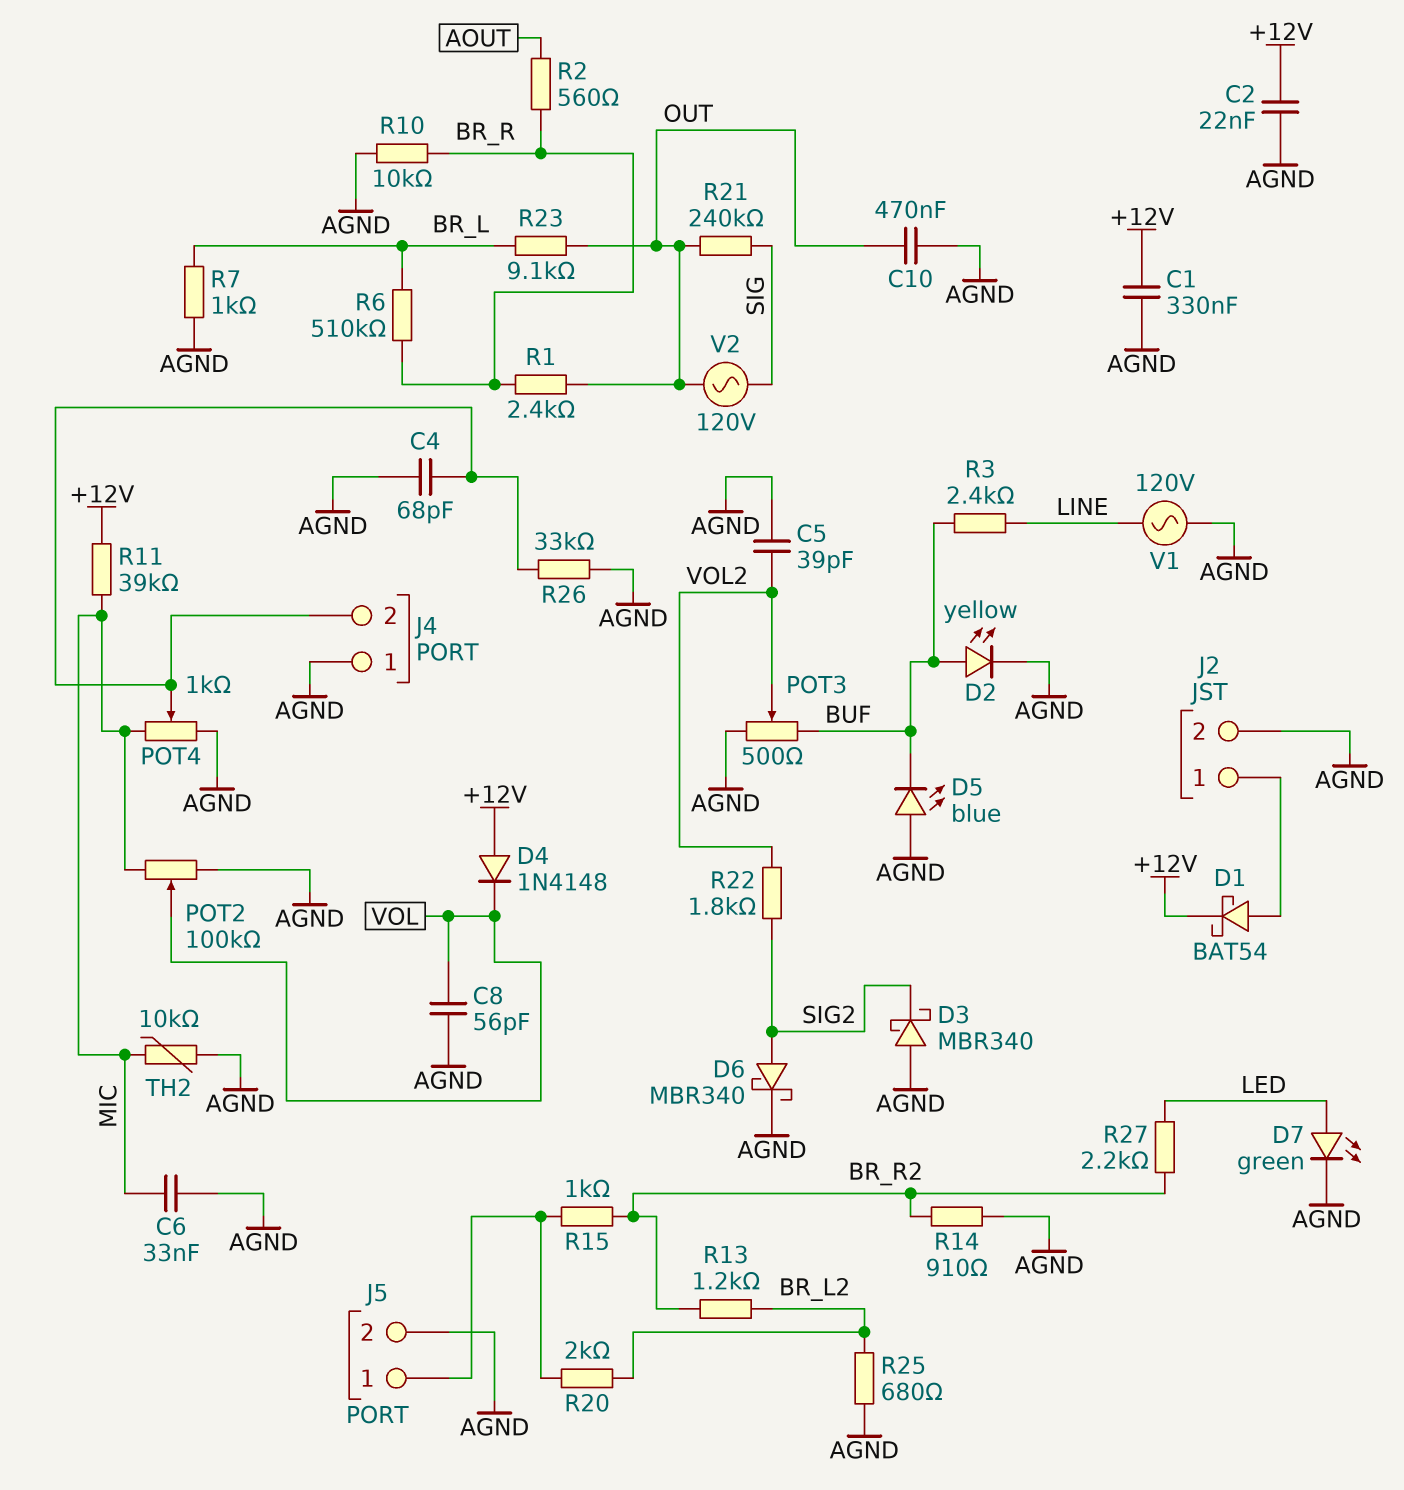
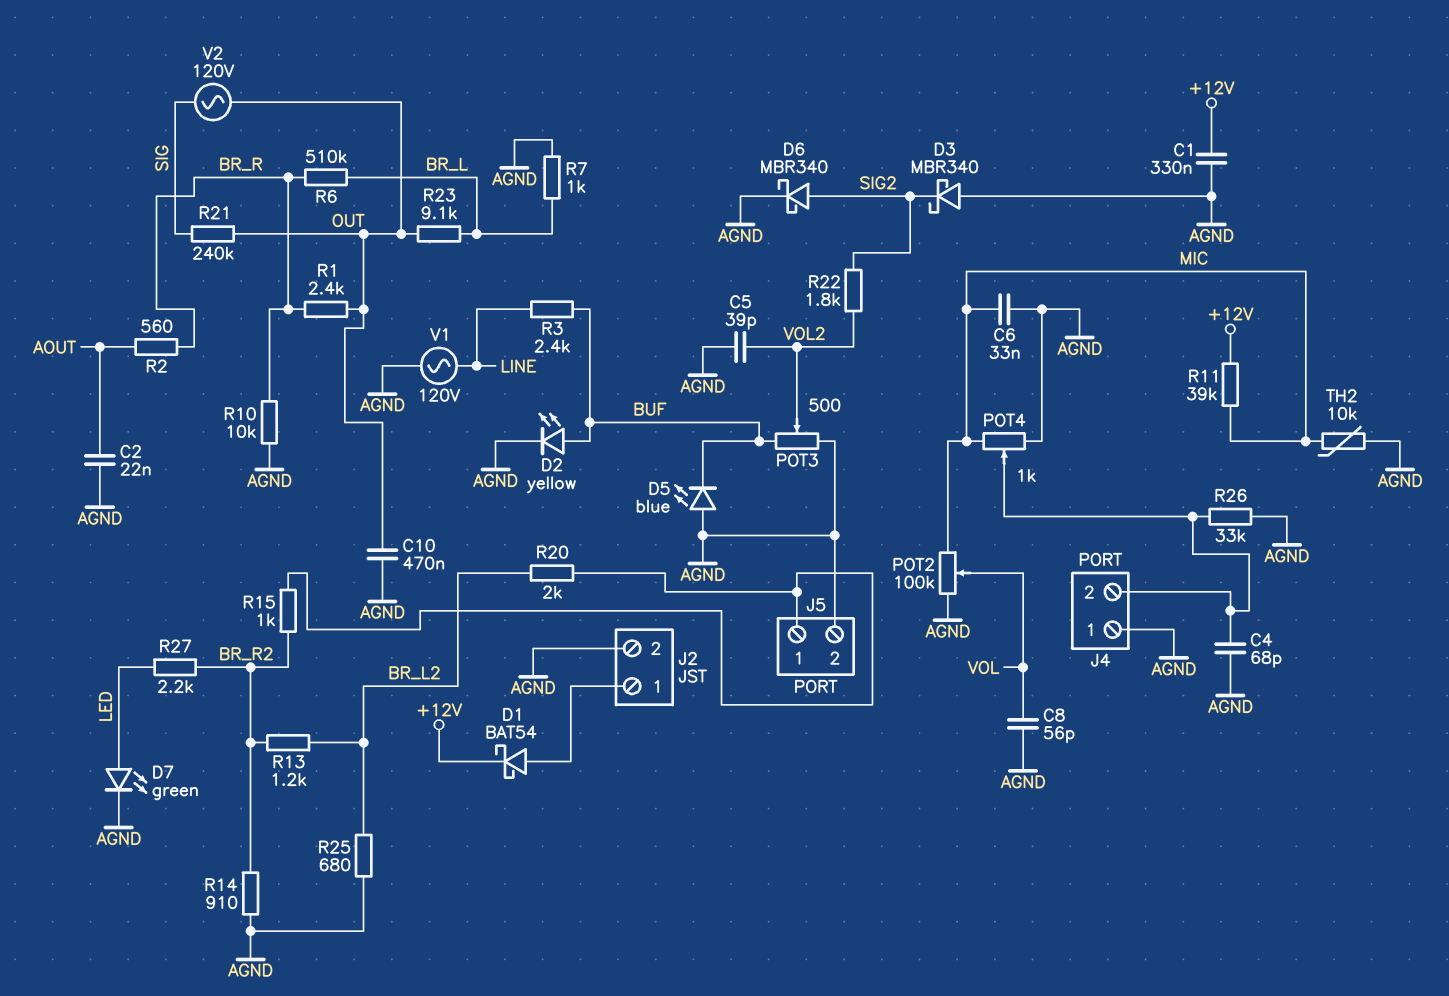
C2: 22nF (+12V, AGND) -> 22nF (AGND, AOUT)
D4: diode 1N4148 (A +12V, K VOL) -> none

